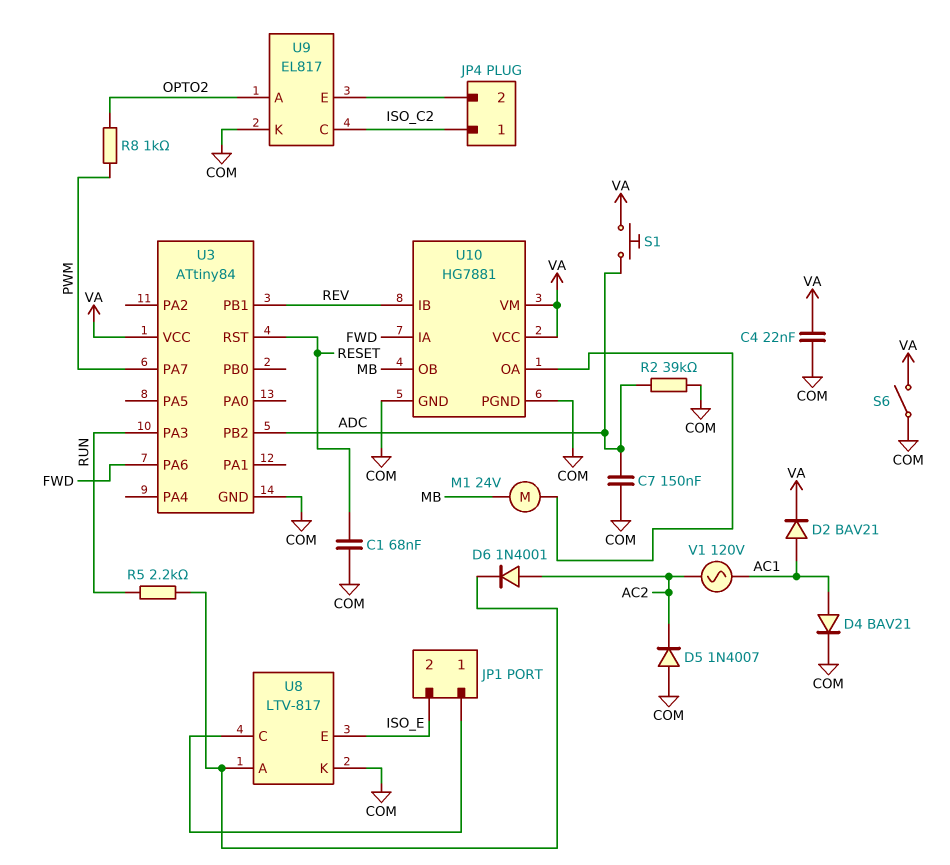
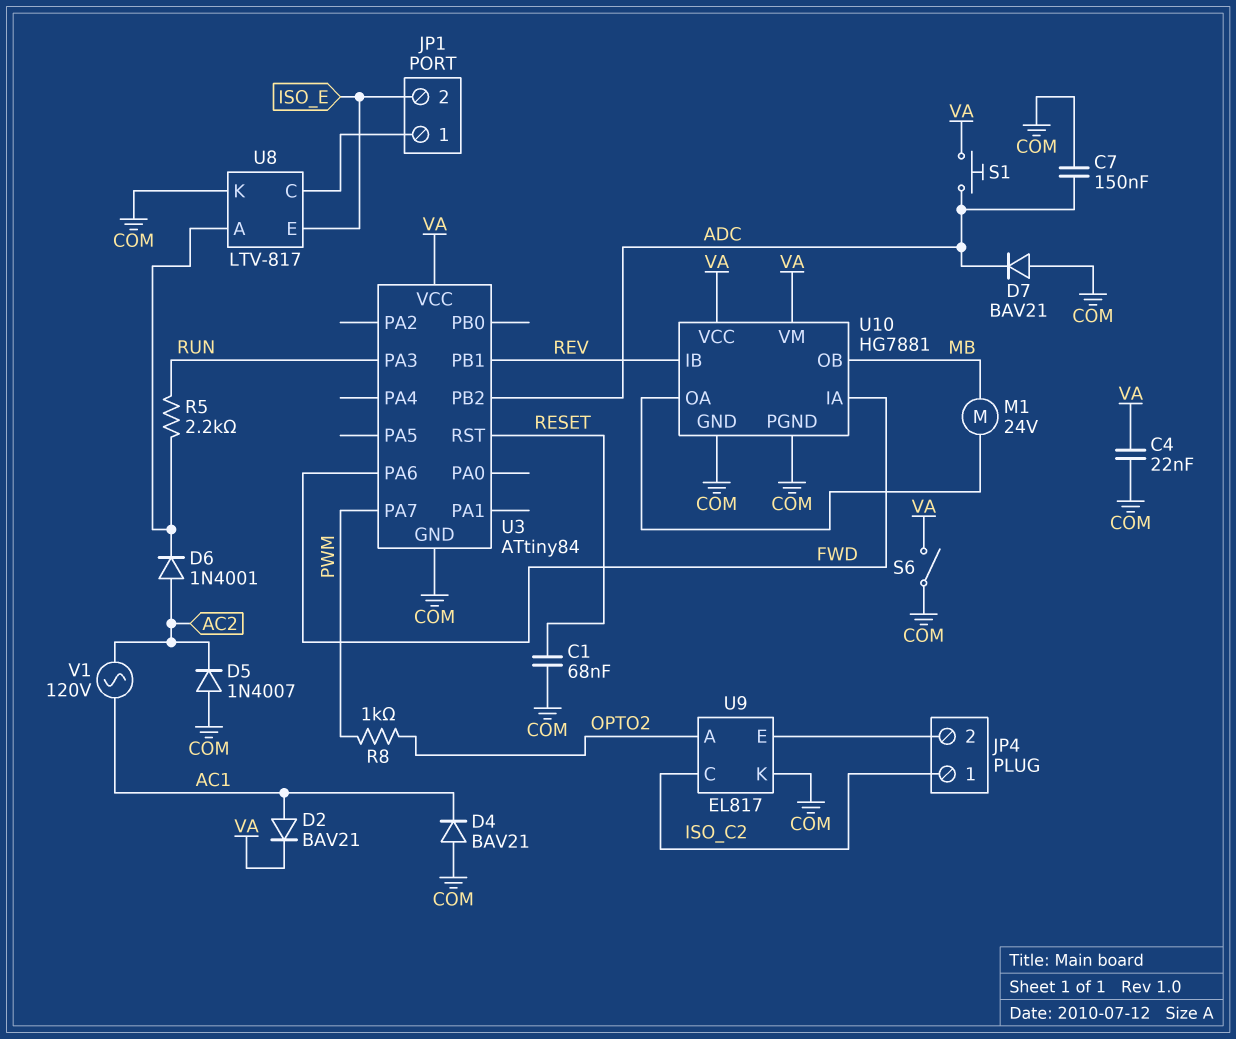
D4: diode BAV21 (A AC1, K COM) -> diode BAV21 (A COM, K AC1)
D7: none -> diode BAV21 (A COM, K ADC)
R2: 39k (ADC, COM) -> none

